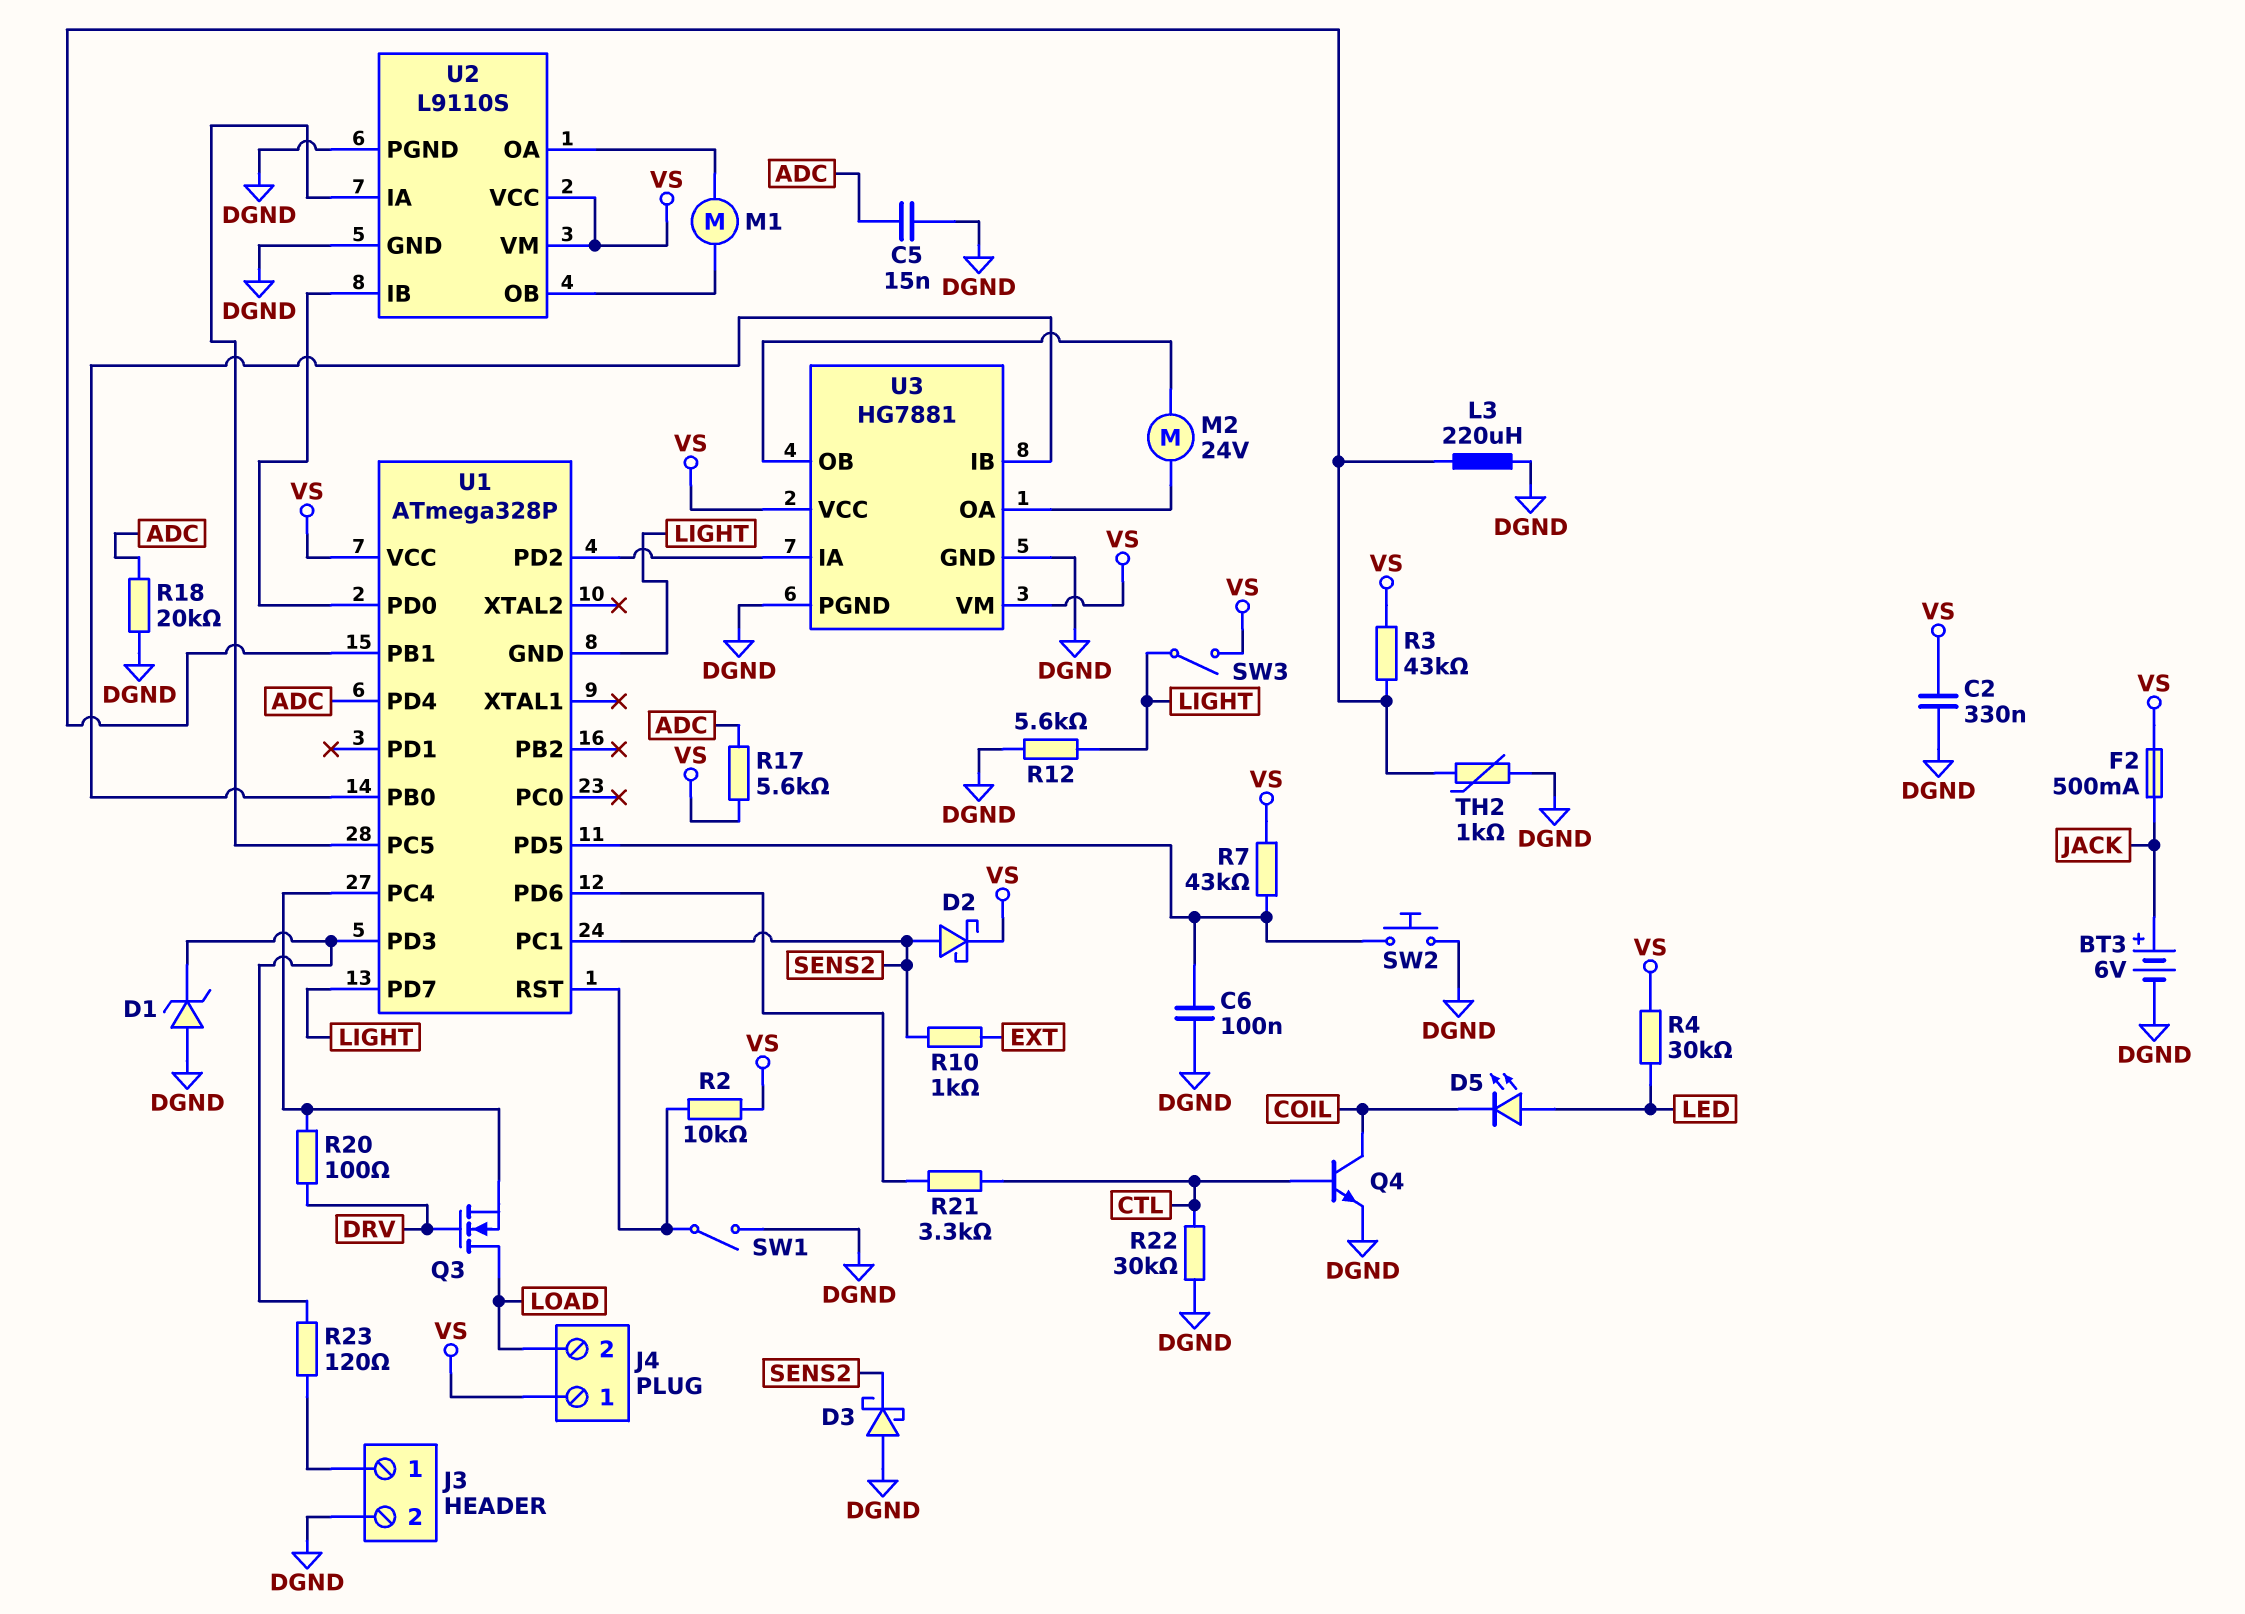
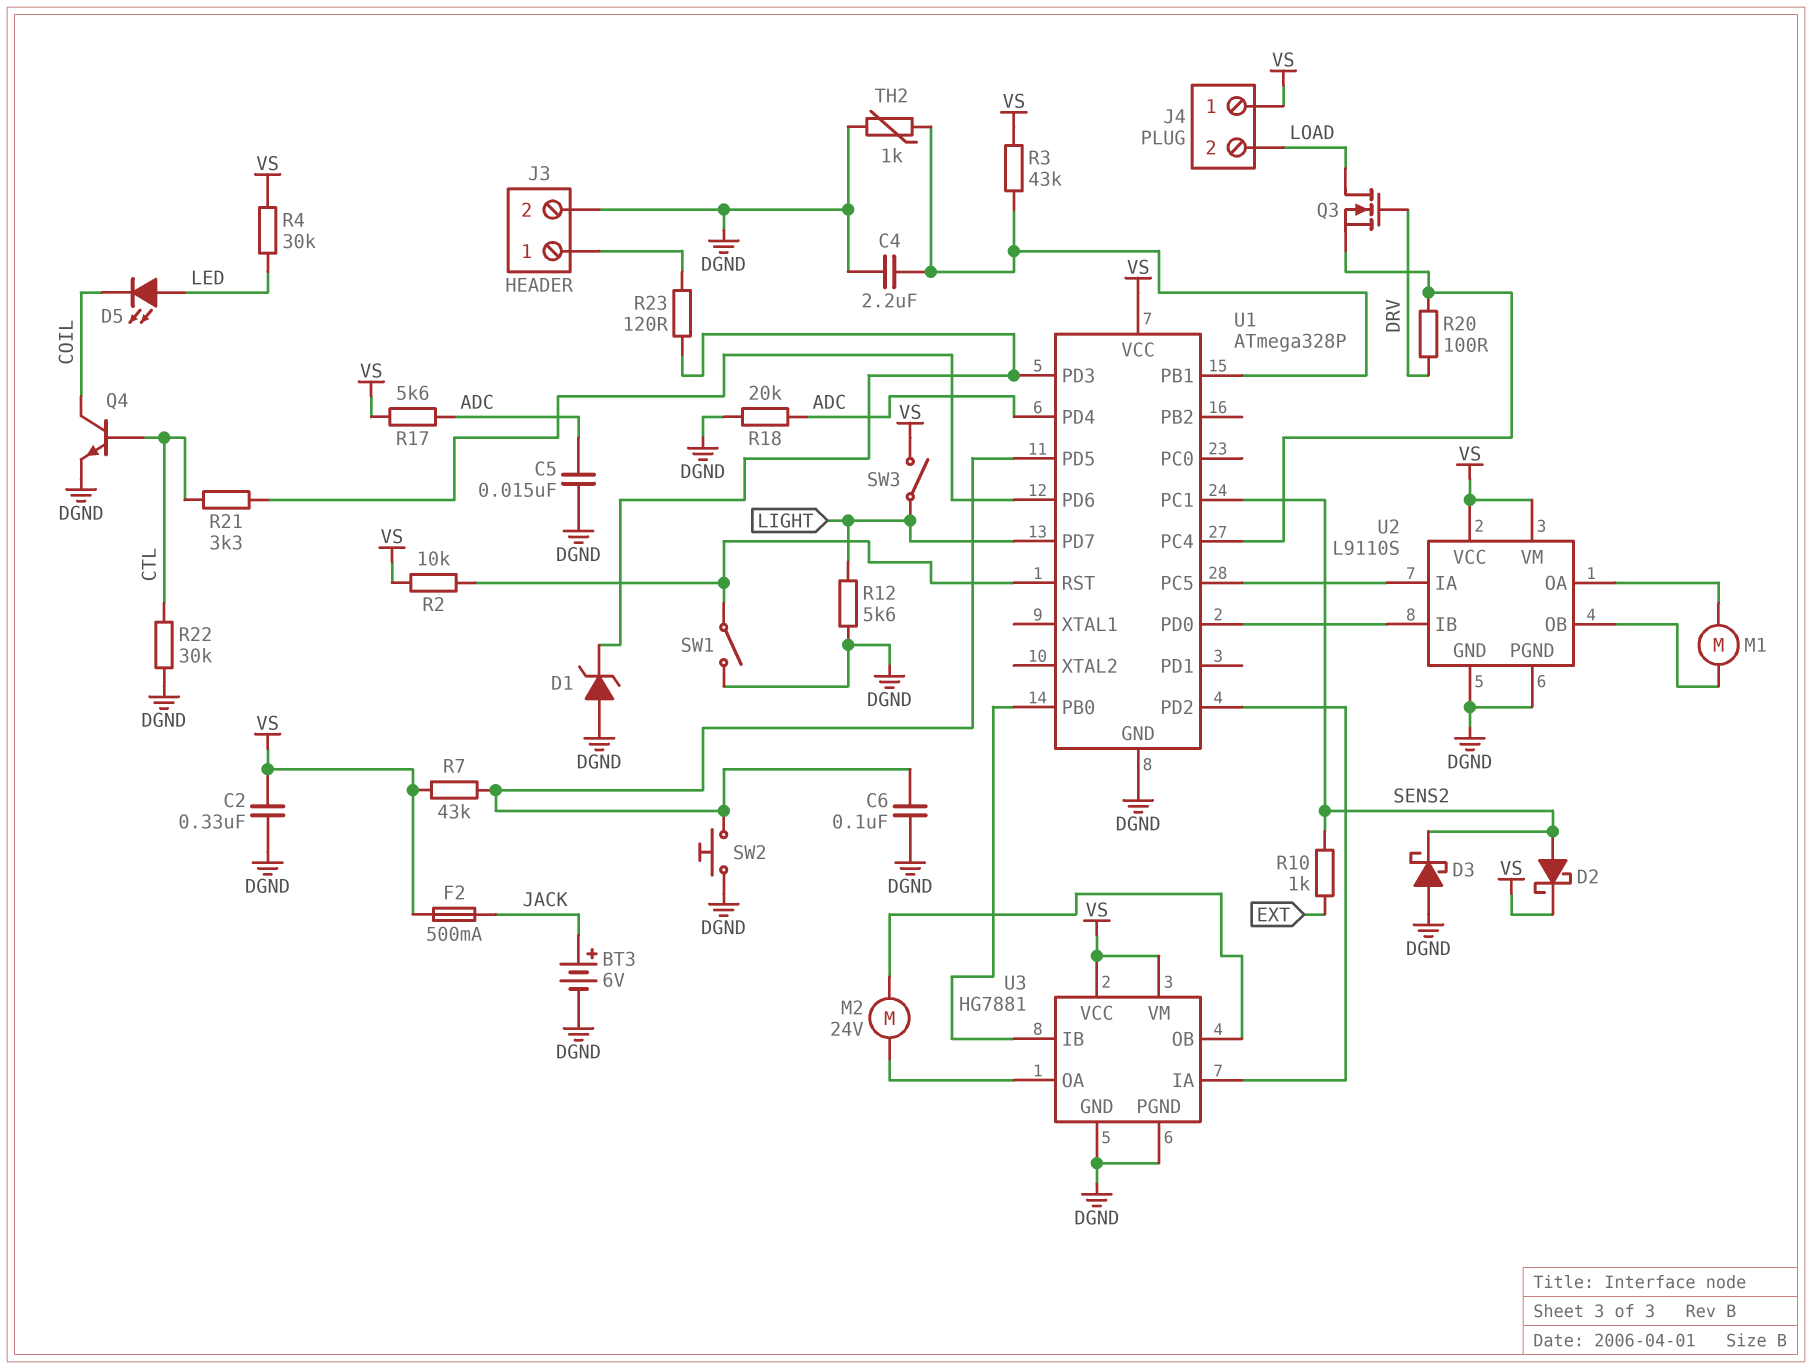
C4: none -> 2.2uF (DGND, U1/PB1)
L3: 220uH (DGND, U1/PB1) -> none
U1 pin GND: LIGHT -> DGND

